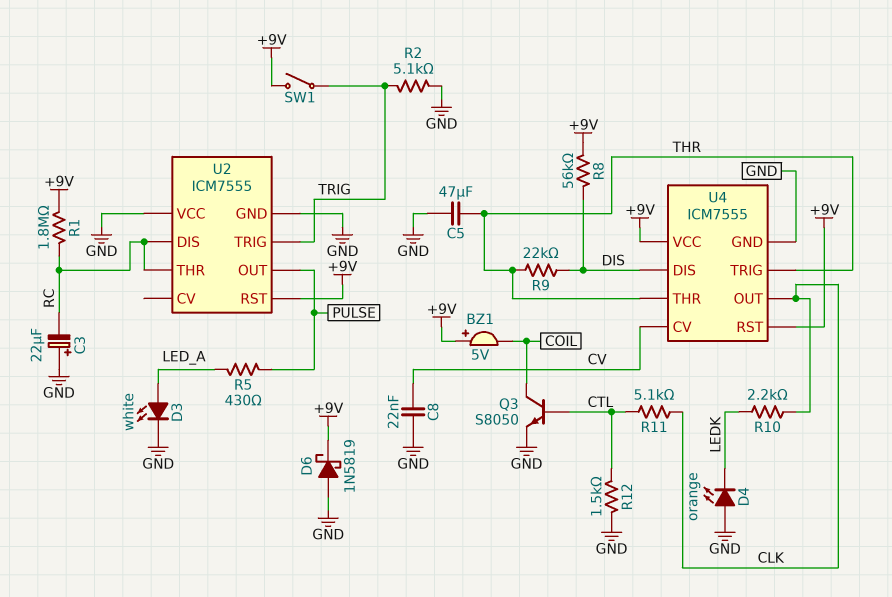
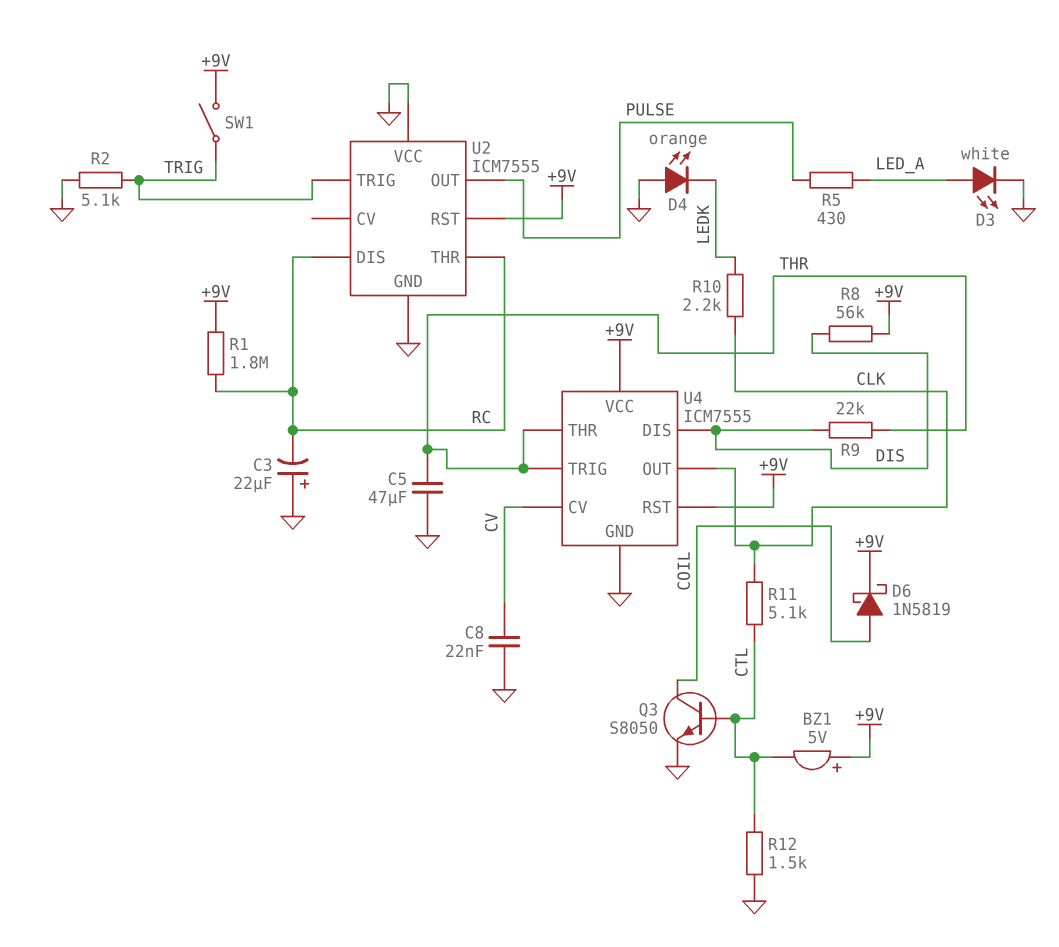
BZ1: buzzer 5V (plus +9V, minus COIL) -> buzzer 5V (plus +9V, minus CTL)
D6: schottky 1N5819 (A GND, K +9V) -> schottky 1N5819 (A COIL, K +9V)

